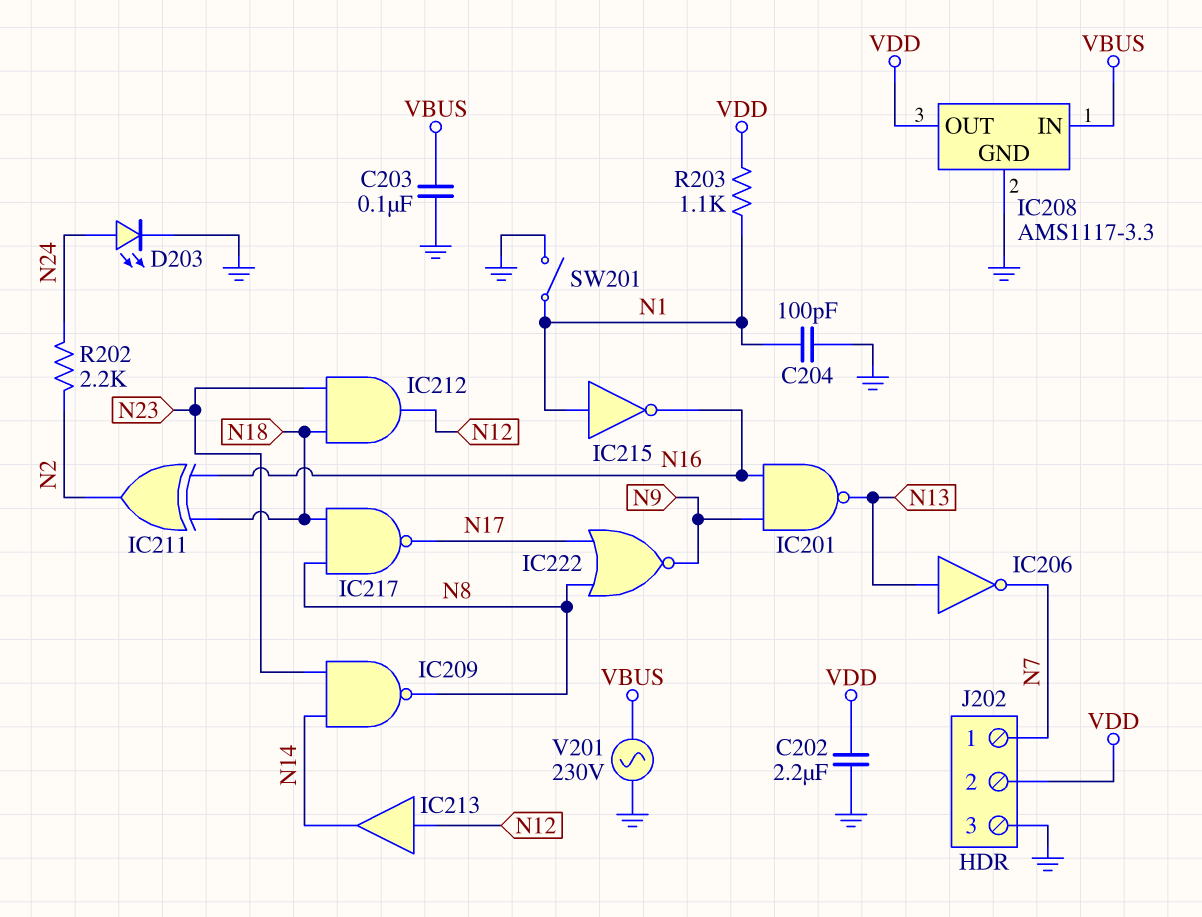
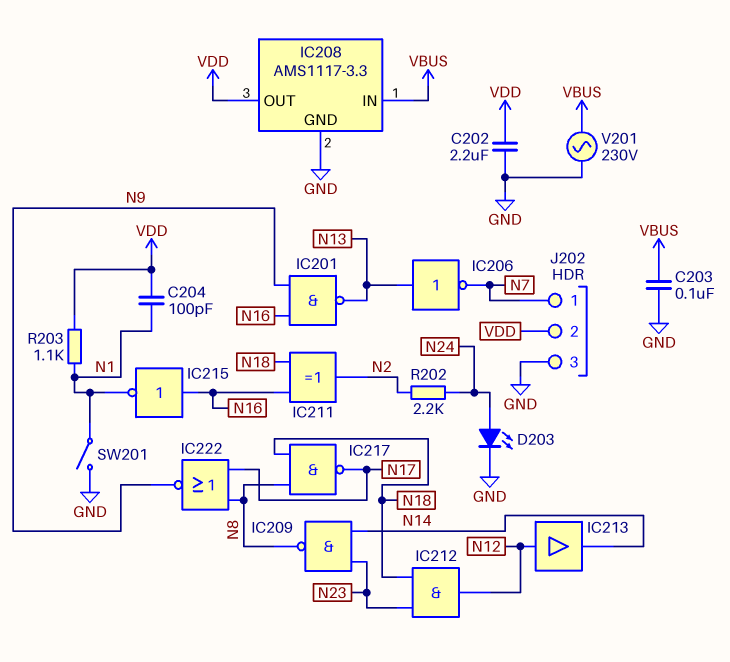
C204: 100pF (GND, N1) -> 100pF (N1, VDD)
IC215: NOT (in N1, out N16) -> NOT (in N16, out N1)

